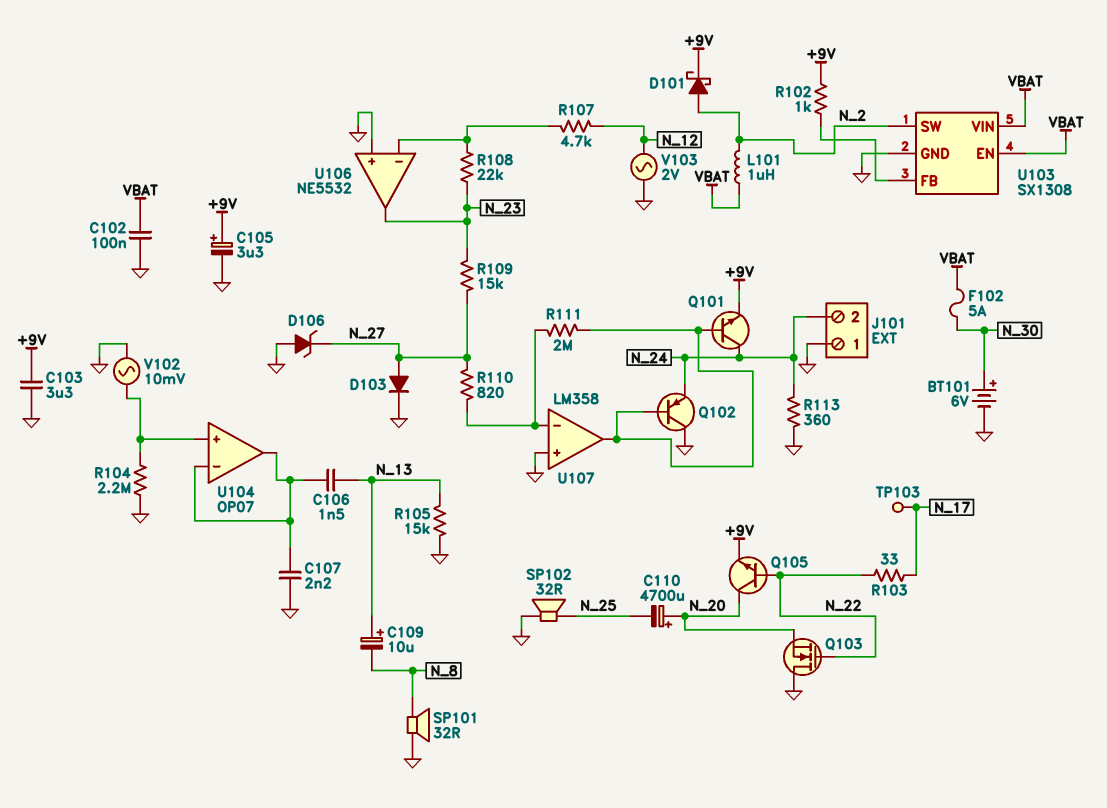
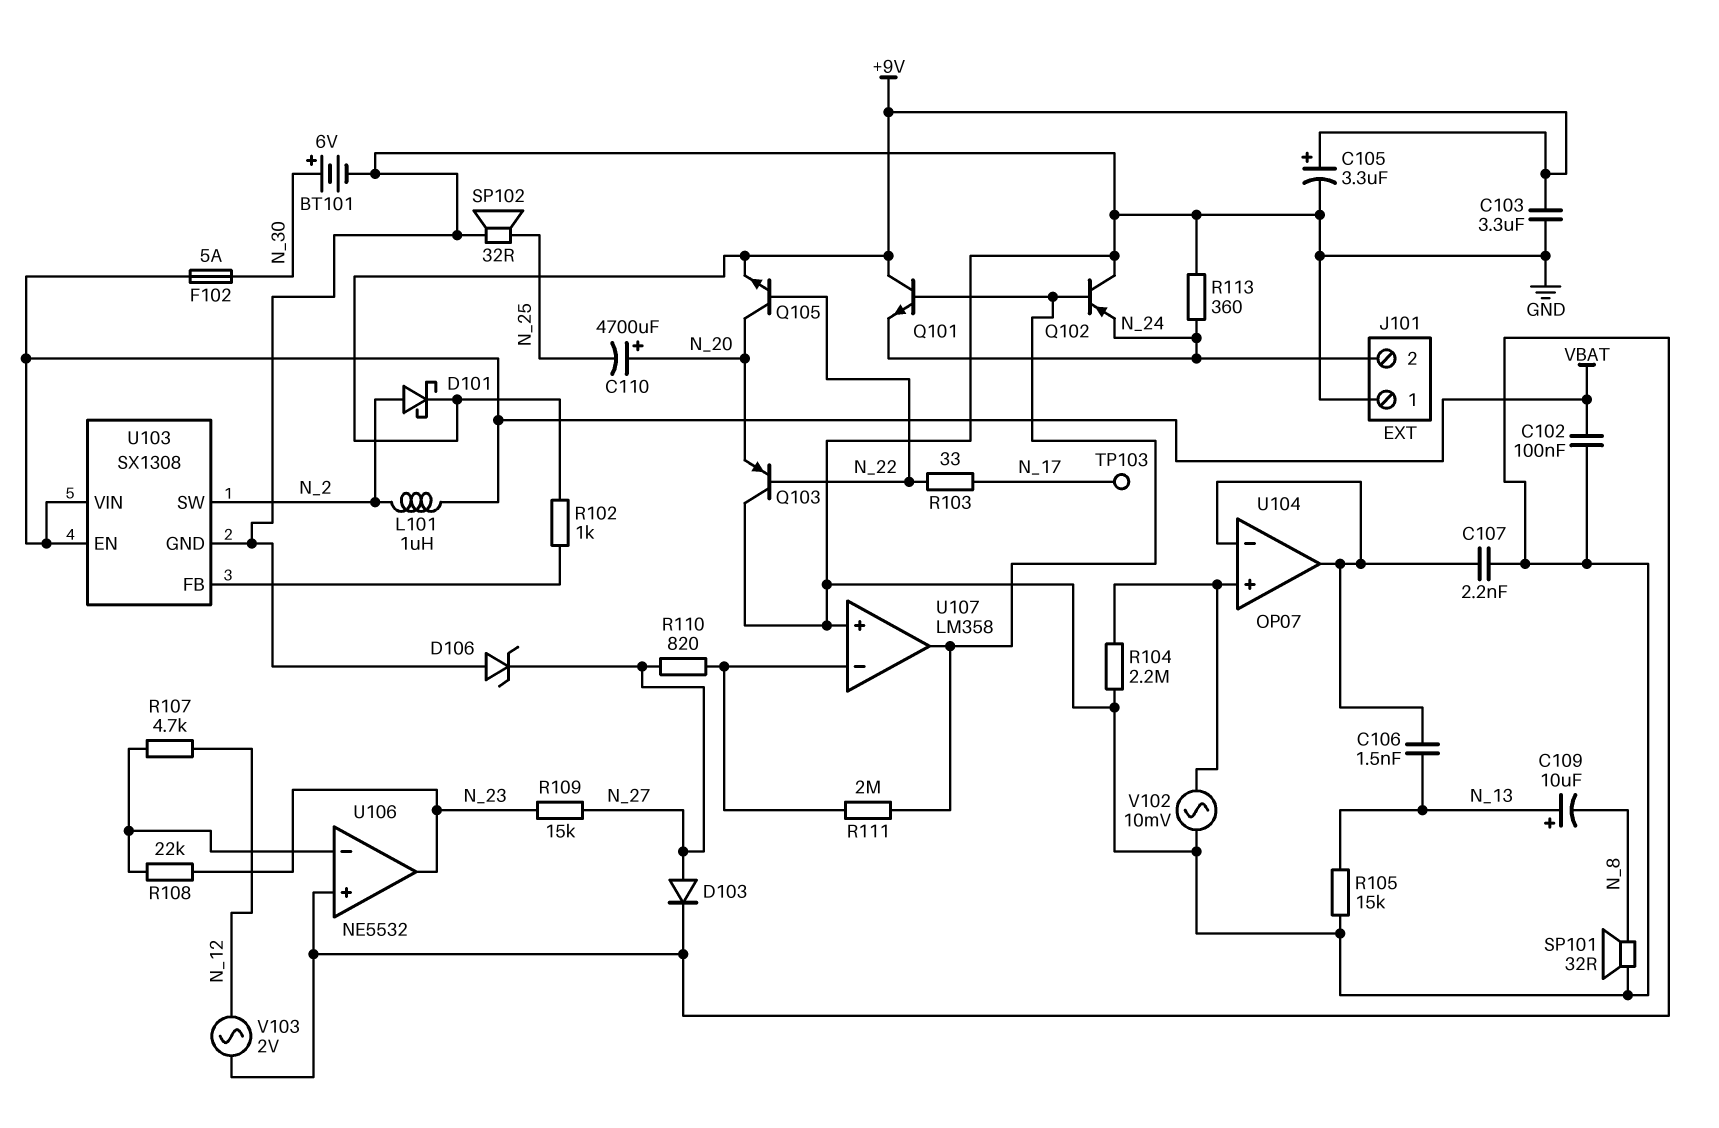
Q101: NPN (B U107/out, C N_24, E +9V) -> NPN (B U107/out, C +9V, E N_24)
Q103: NMOS (G N_22, D GND, S N_20) -> PNP (B N_22, C GND, E N_20)

